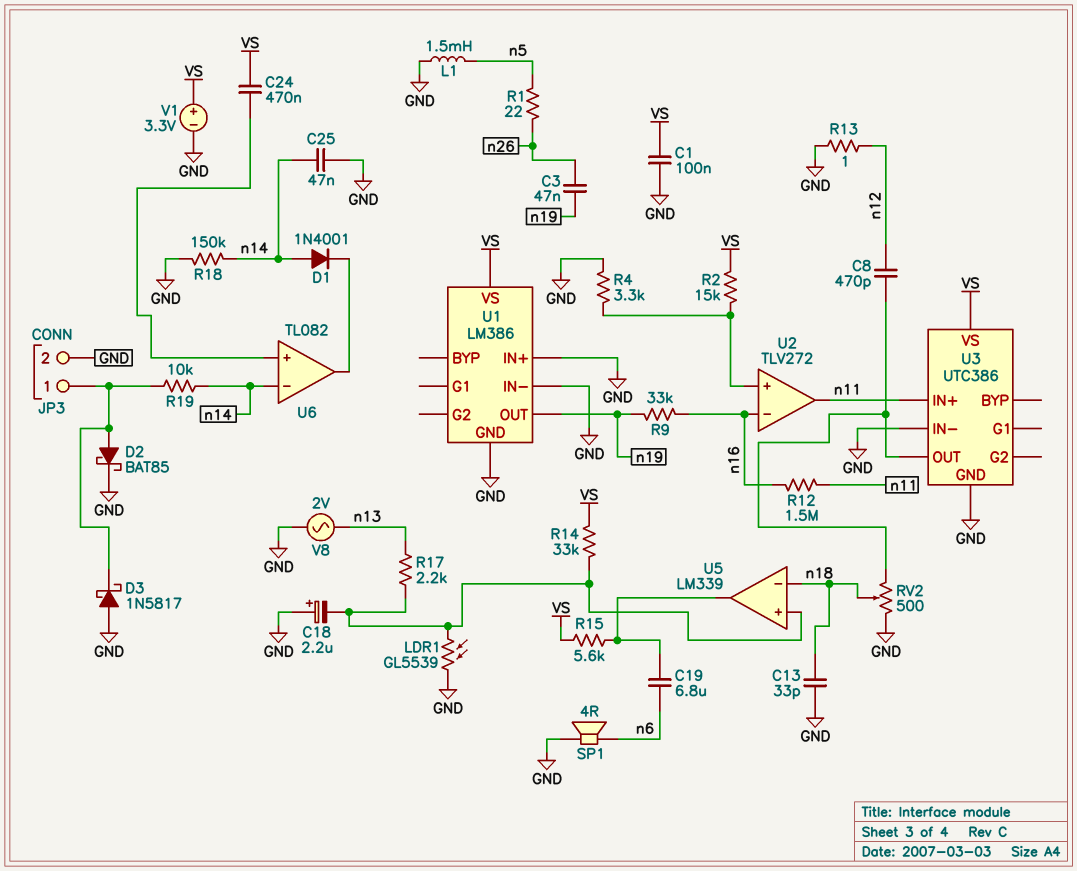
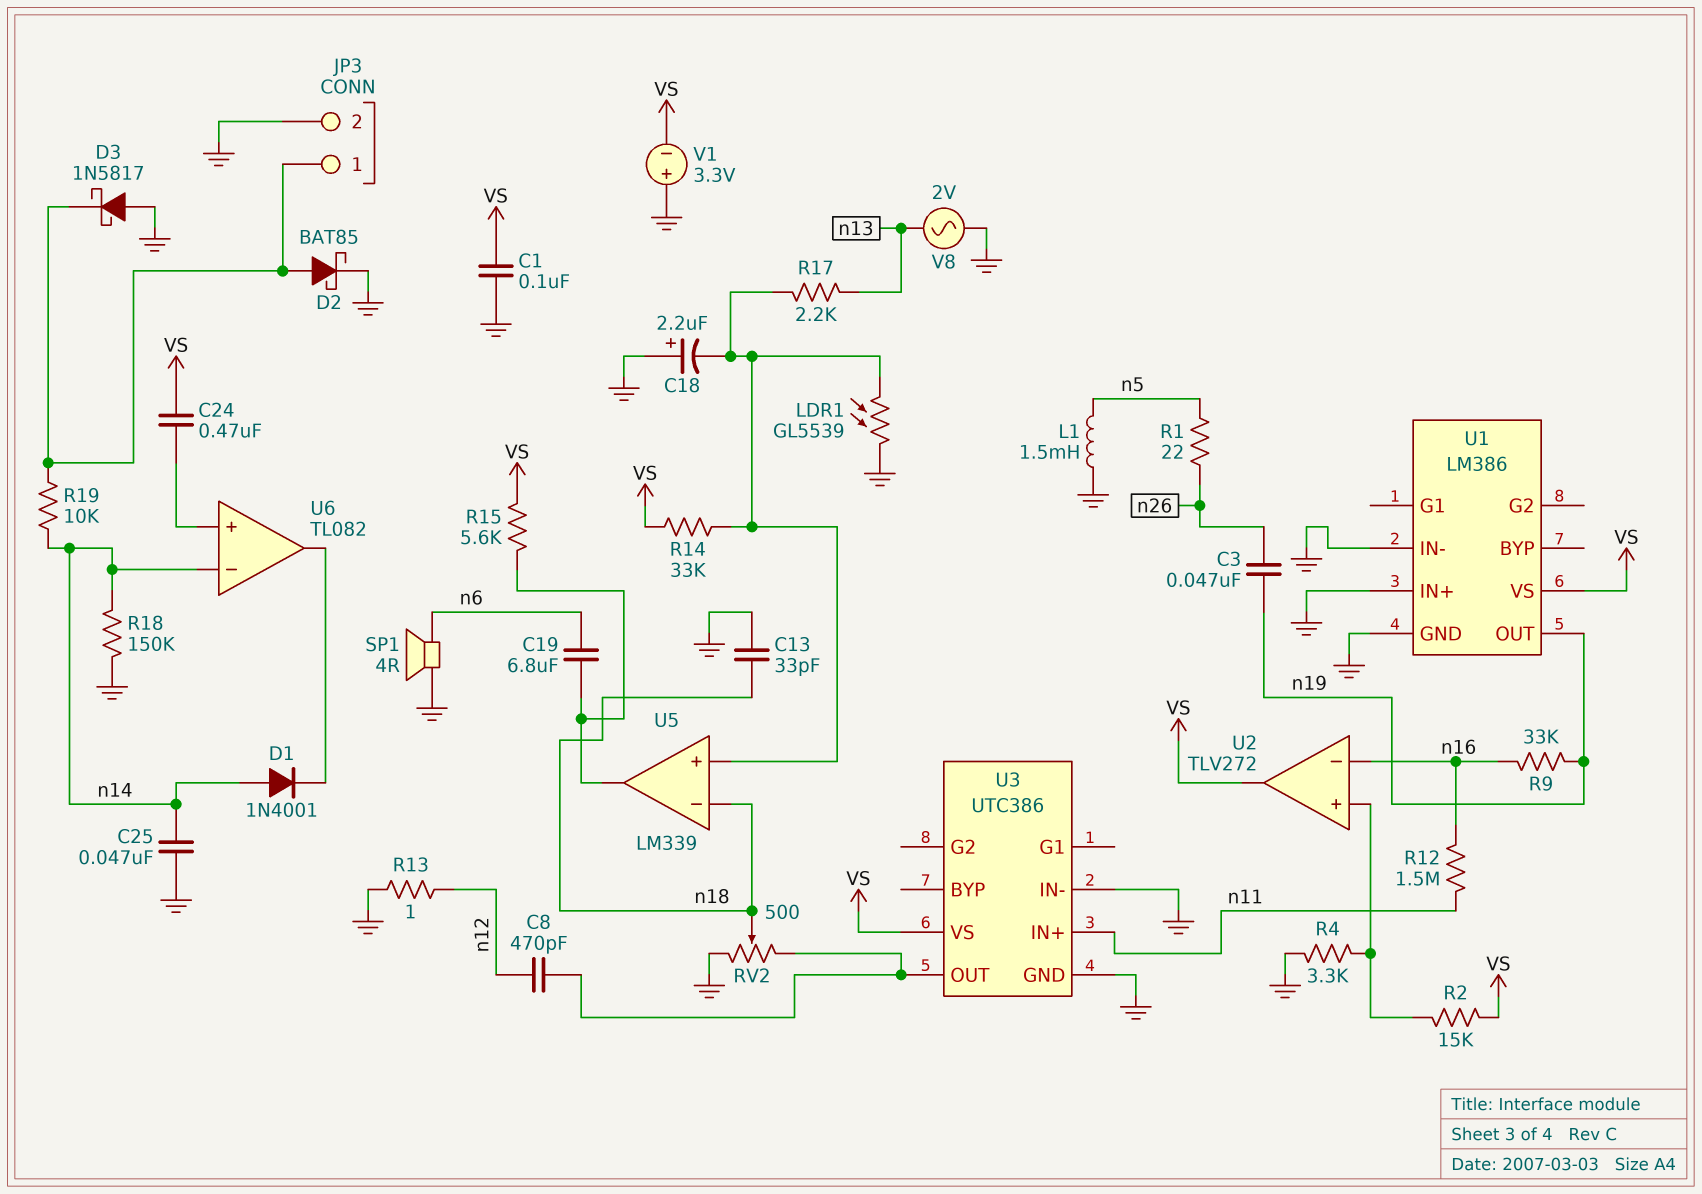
U2 pin out: n11 -> VS
V1: 3.3V (plus VS, minus GND) -> 3.3V (plus GND, minus VS)

